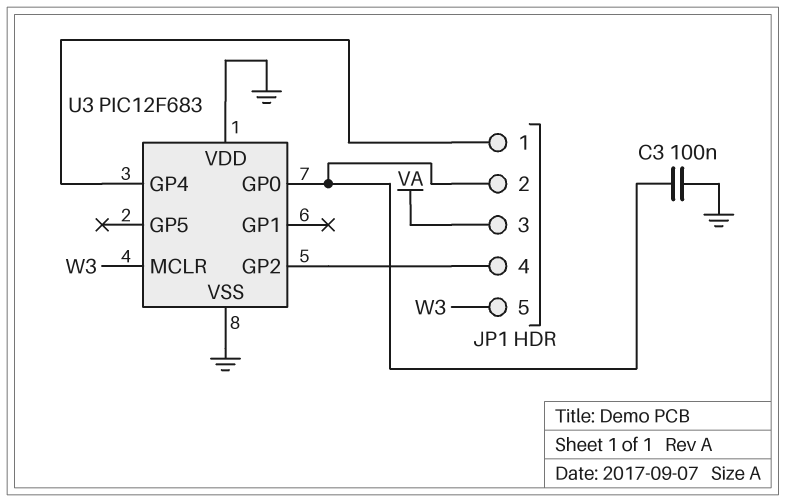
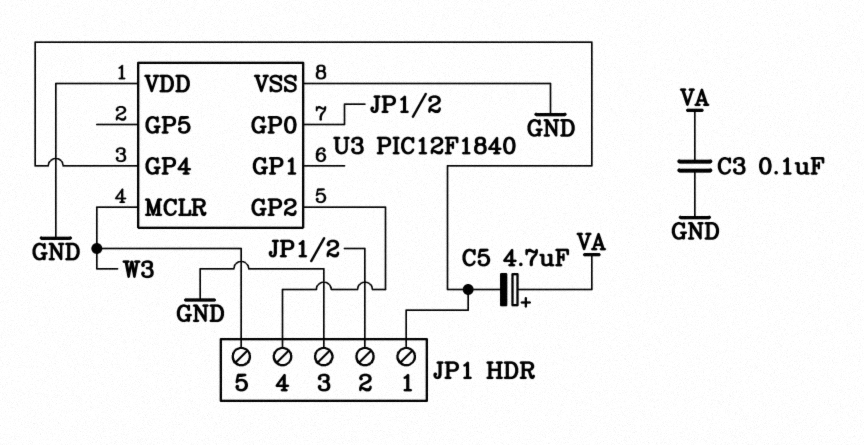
C3: 100nF (GND, JP1/2) -> 100nF (GND, VA)
C5: none -> 4.7uF (plus VA, minus JP1/1)
JP1 pin 3: VA -> GND
U3: PIC12F683 -> PIC12F1840

